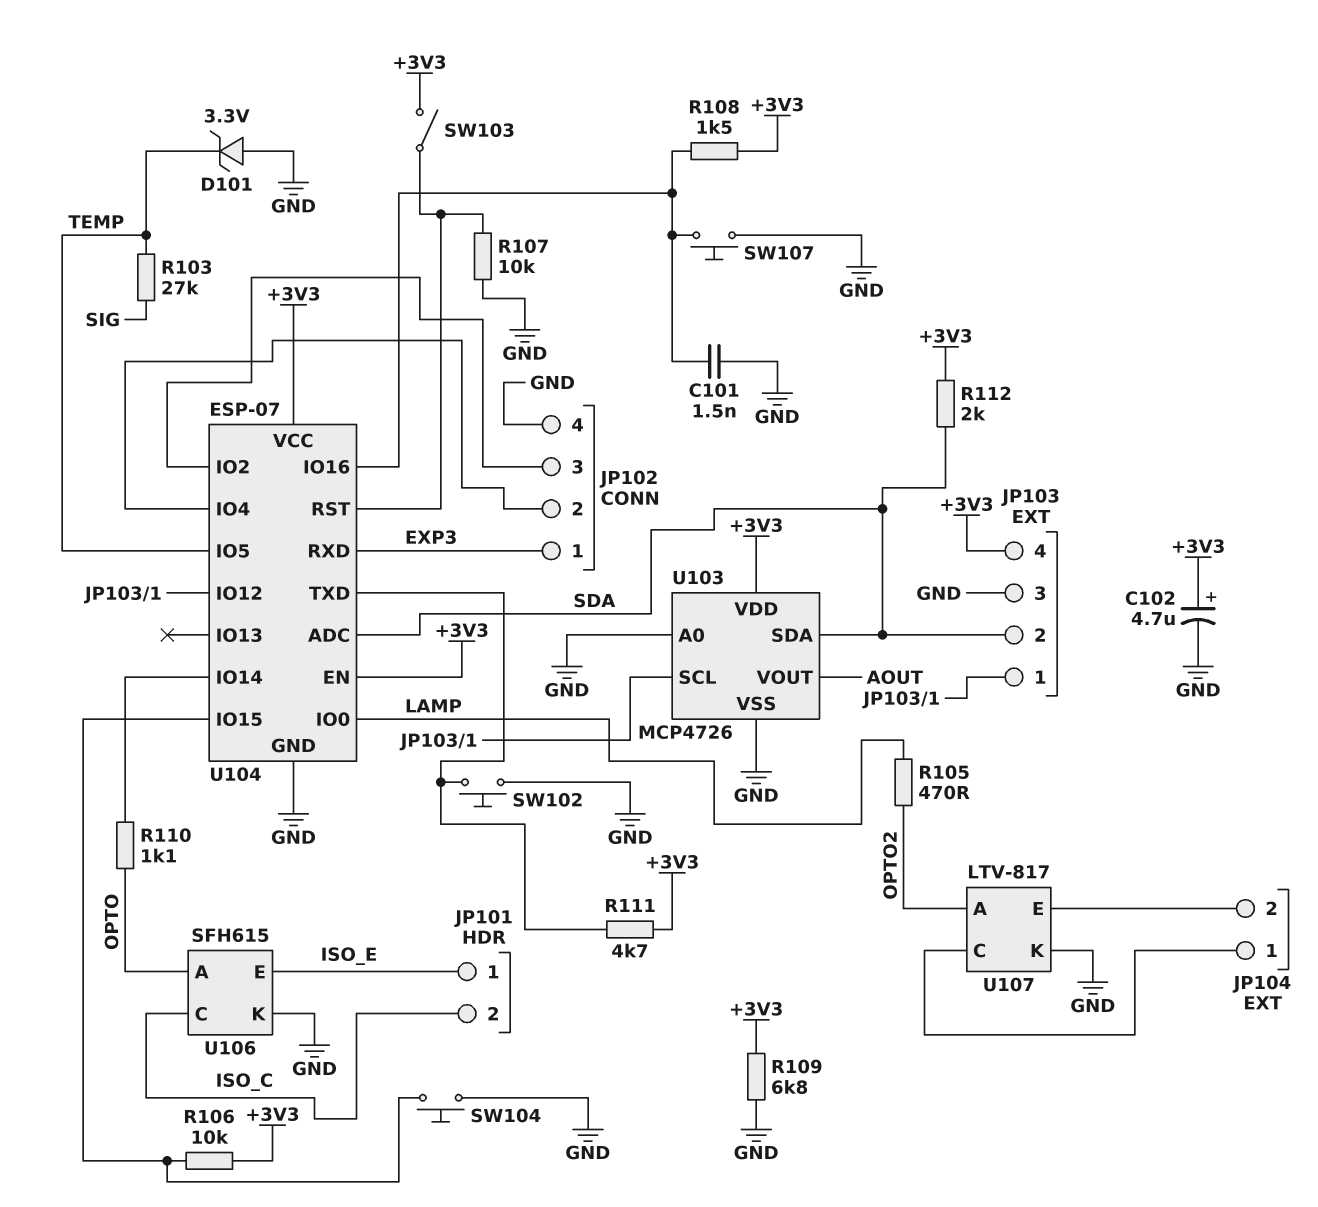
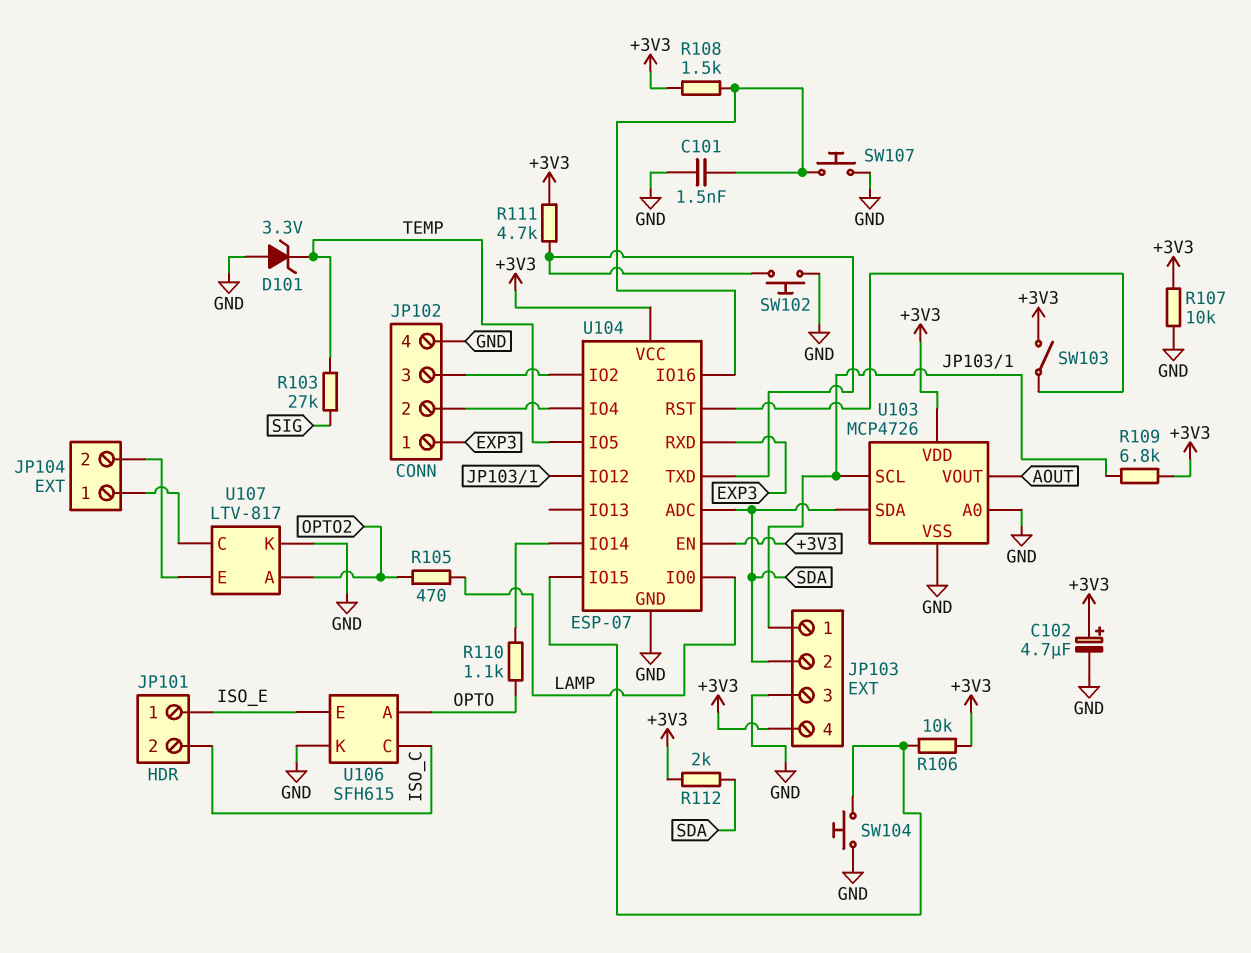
R107: 10k (GND, U104/RST) -> 10k (+3V3, GND)
R109: 6.8k (+3V3, GND) -> 6.8k (+3V3, JP103/1)

